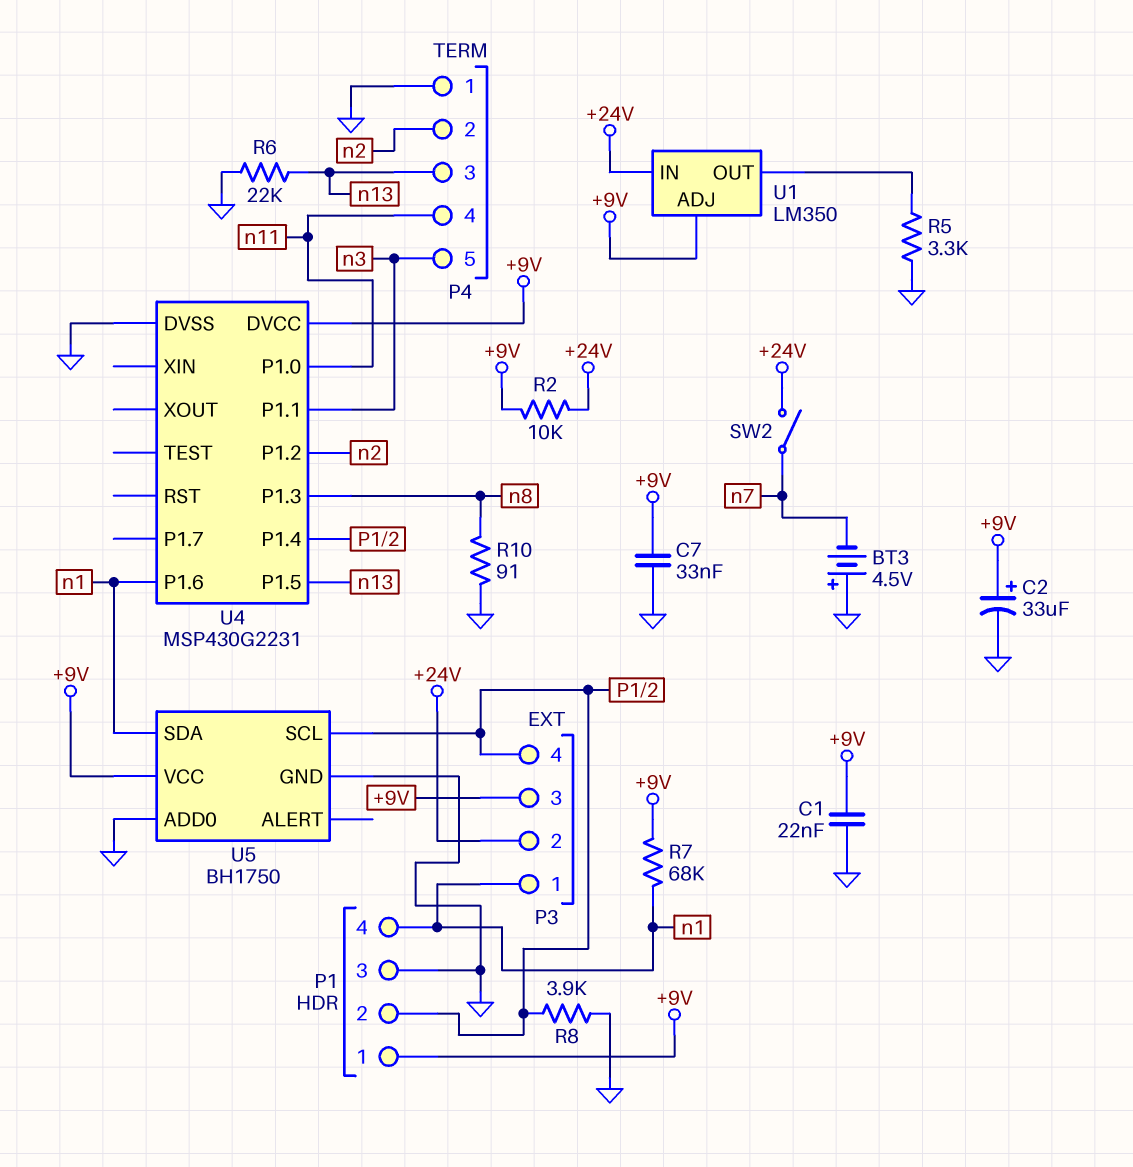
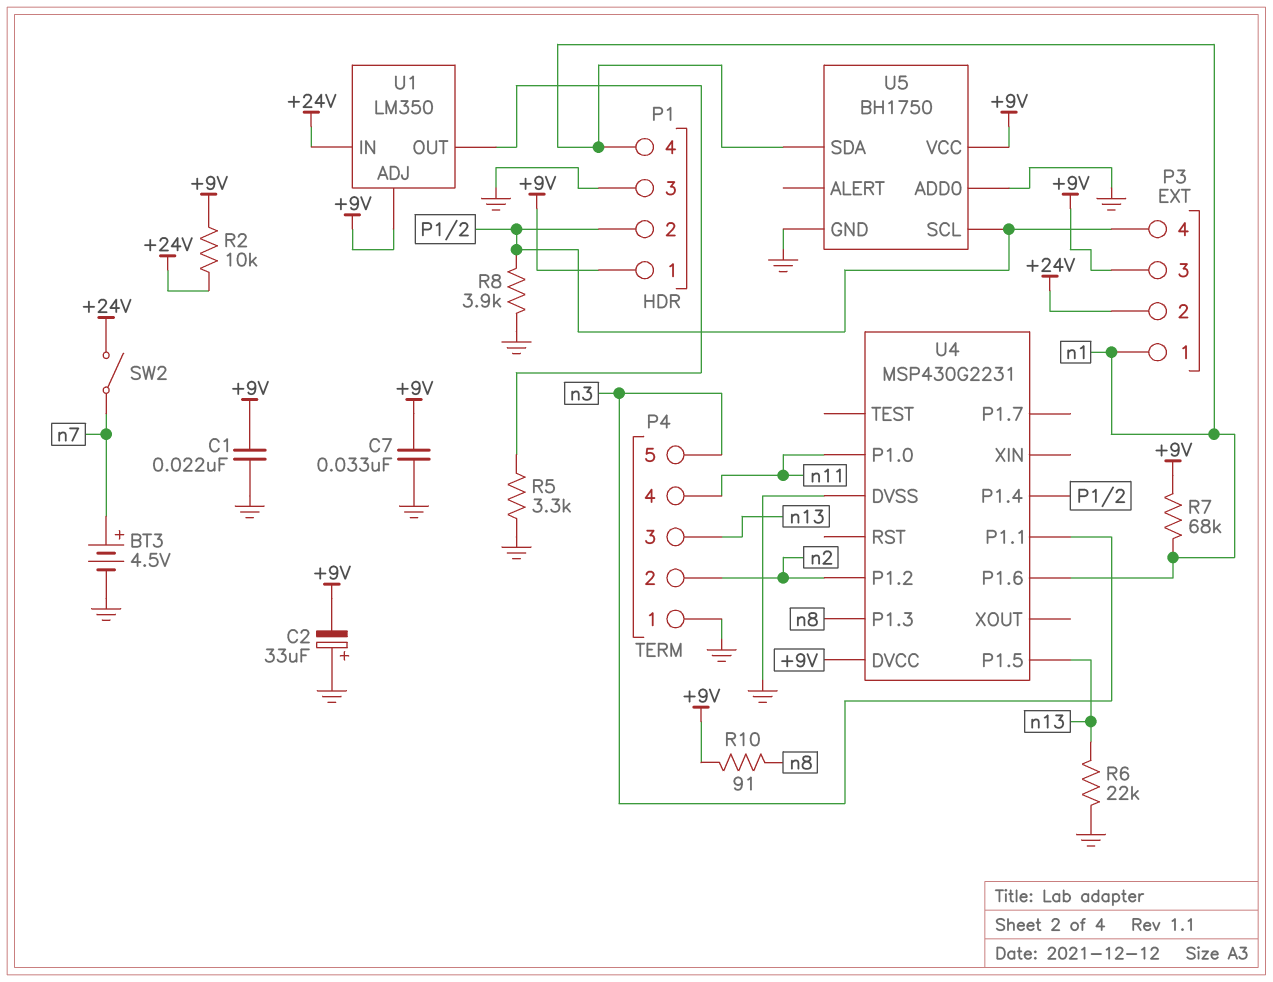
BT3: 4.5V (plus GND, minus n7) -> 4.5V (plus n7, minus GND)
C2: 33uF (plus +9V, minus GND) -> 33uF (plus GND, minus +9V)
R10: 91 (GND, n8) -> 91 (+9V, n8)

